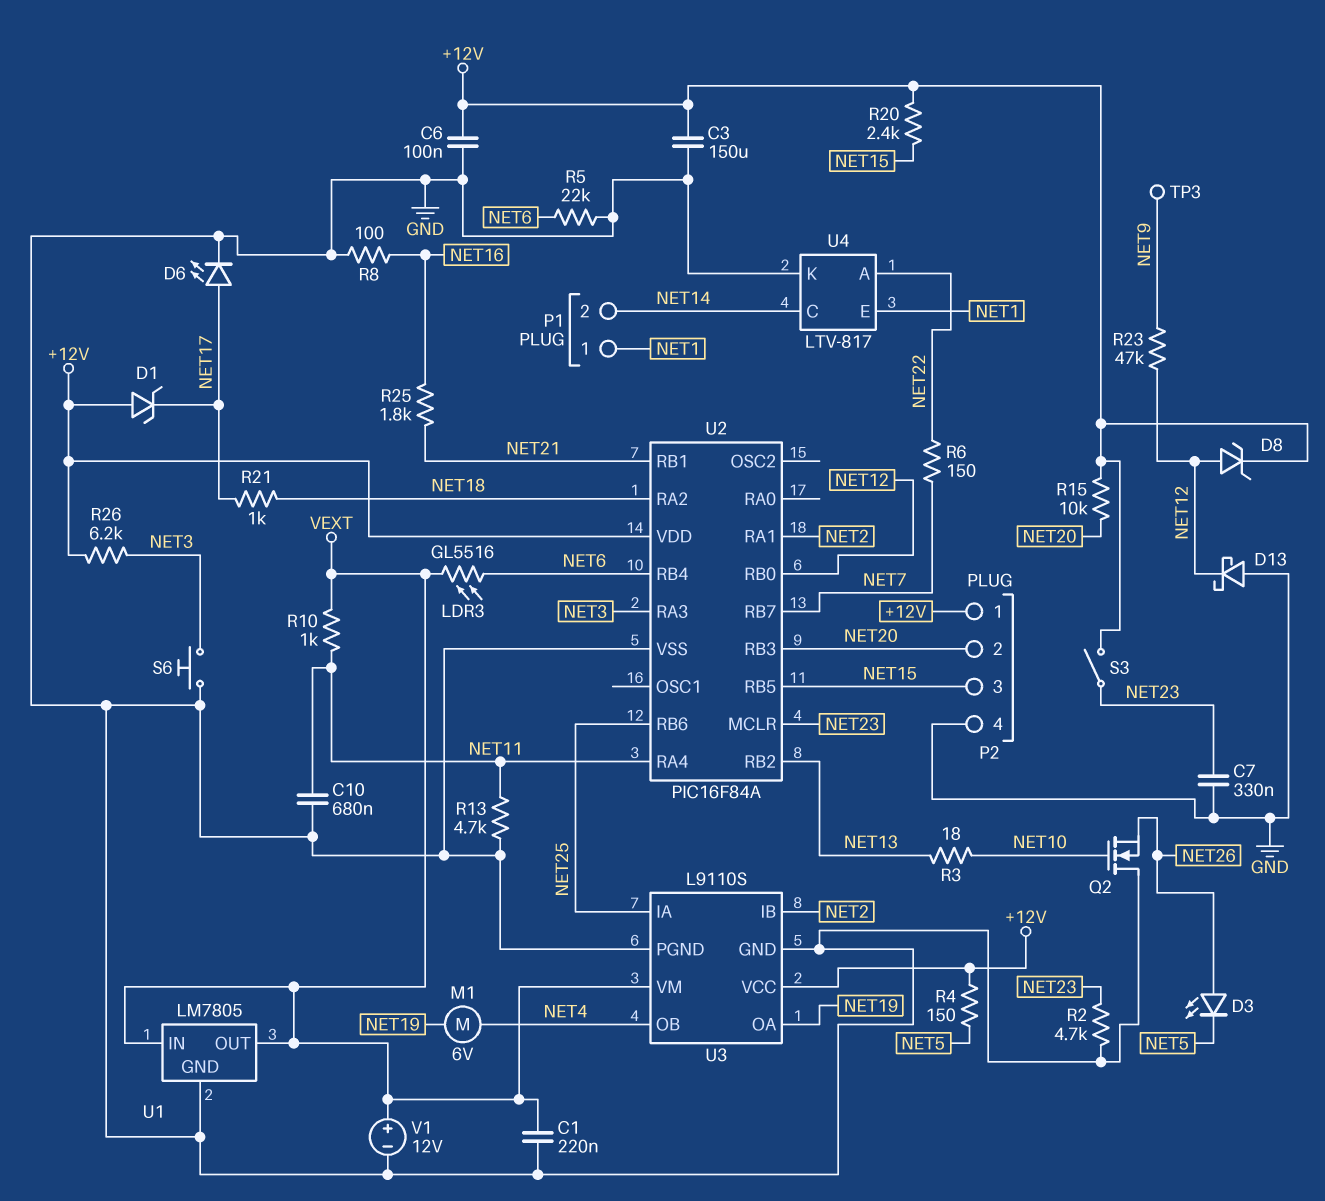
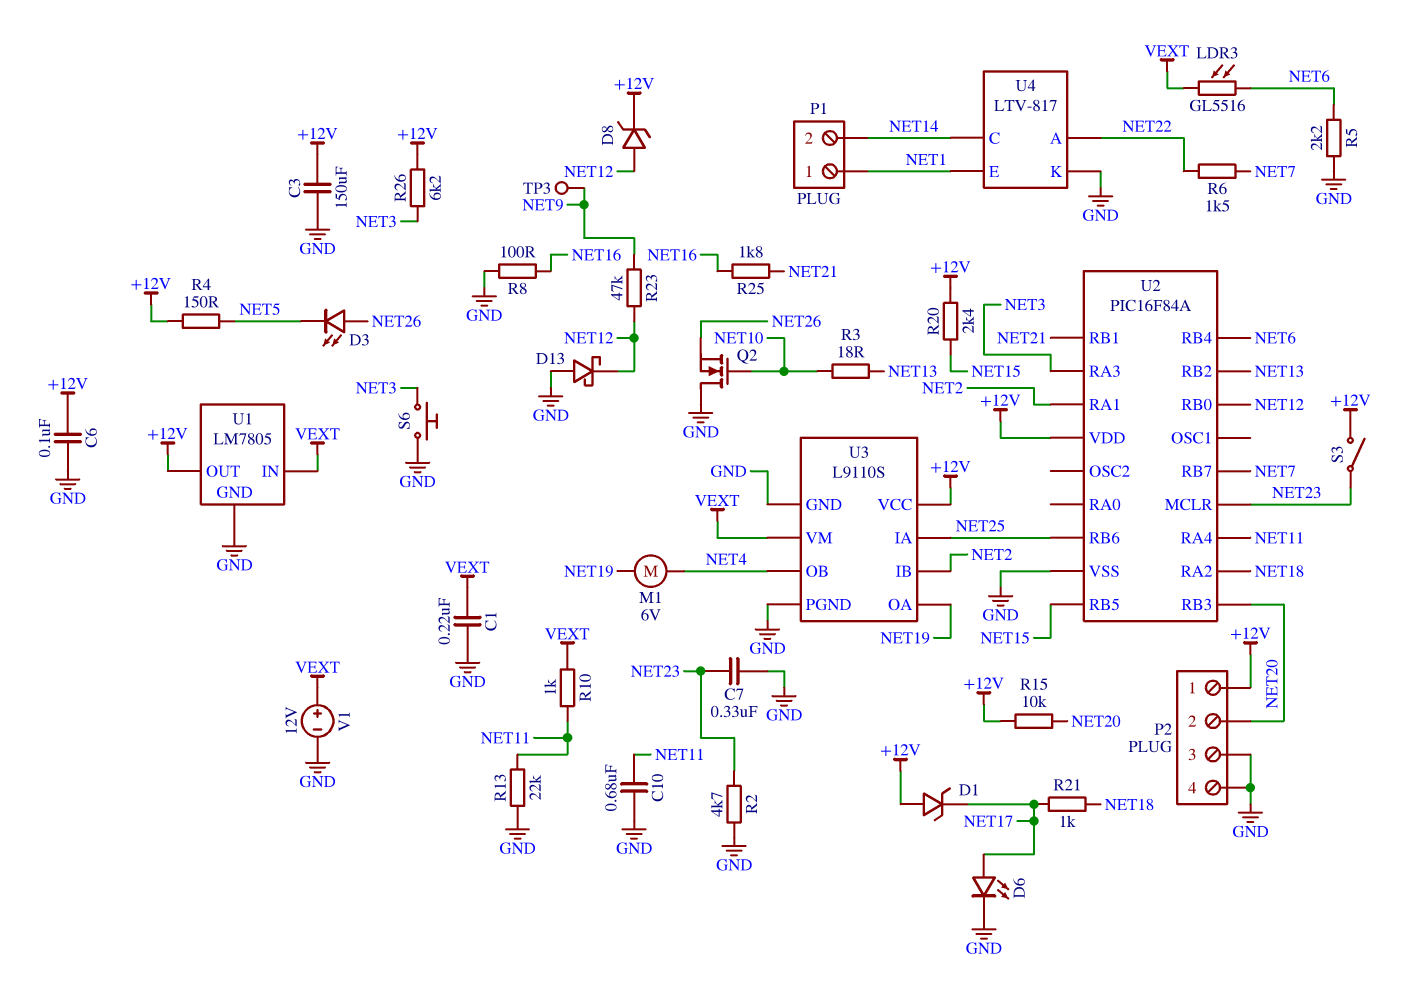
P2 pin 3: NET15 -> GND
R5: 22k (GND, NET6) -> 2.2k (GND, NET6)
R6: 150 (NET7, NET22) -> 1.5k (NET7, NET22)
R13: 4.7k (GND, NET11) -> 22k (GND, NET11)
U1 pin OUT: VEXT -> +12V

